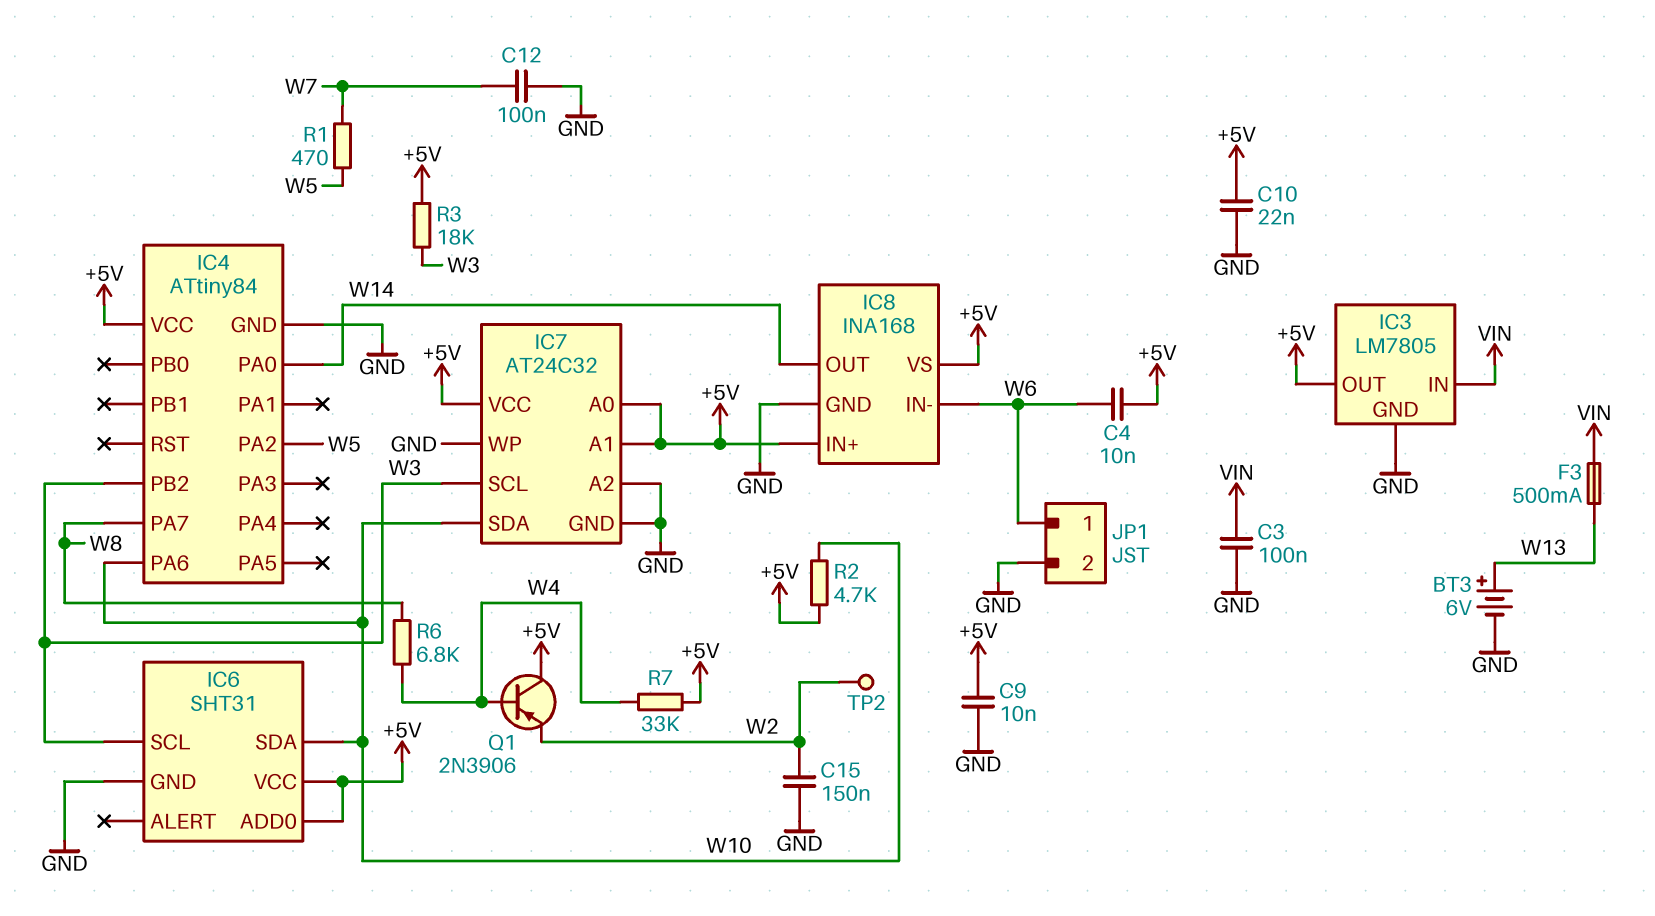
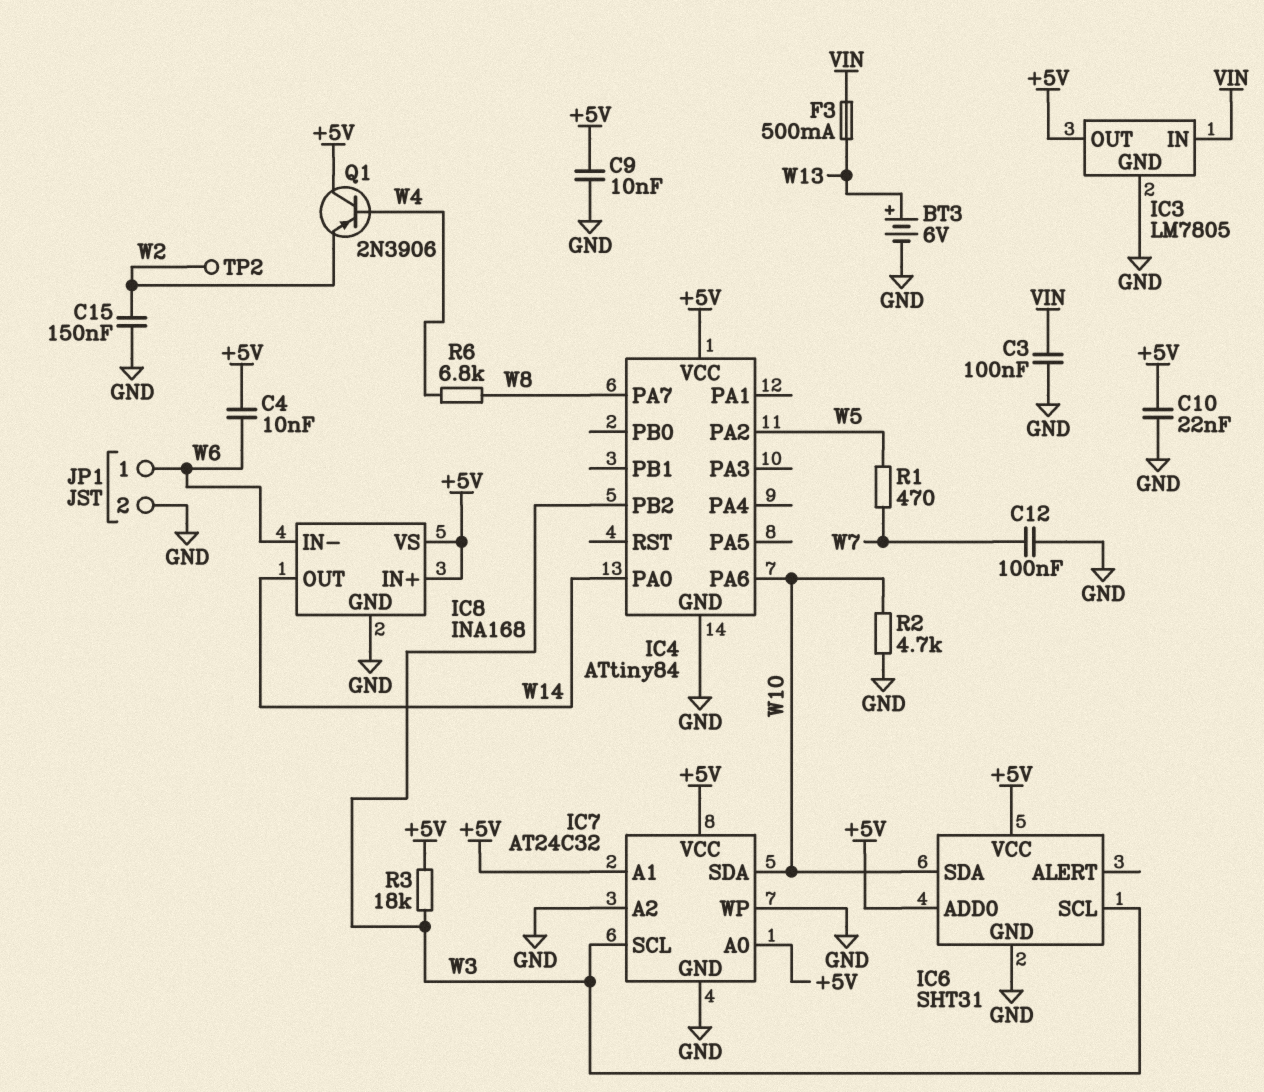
R2: 4.7k (+5V, W10) -> 4.7k (GND, W10)
R7: 33k (+5V, W4) -> none

